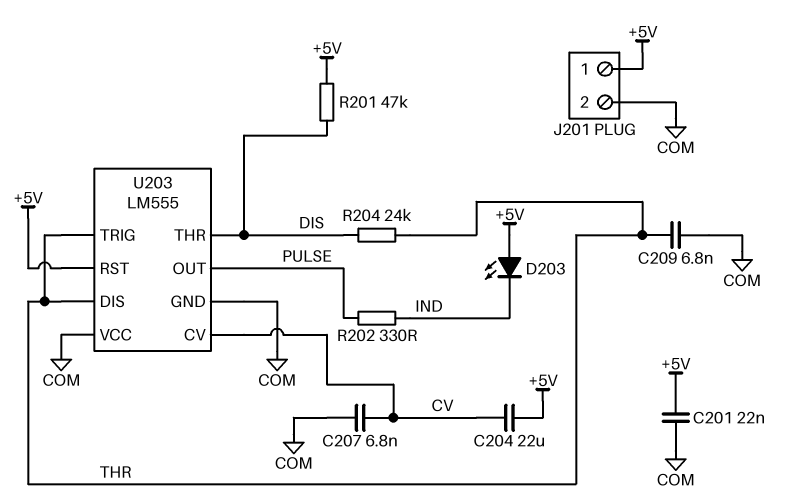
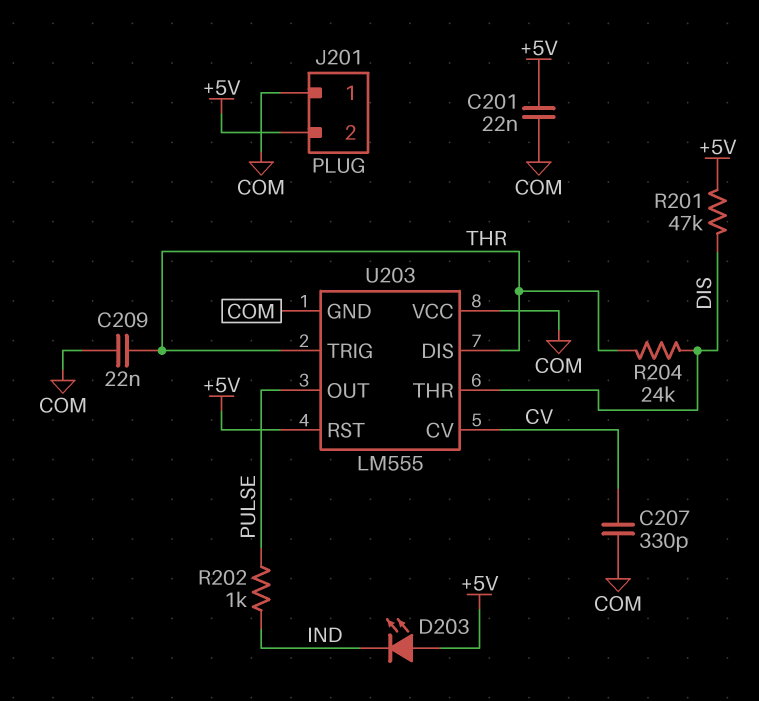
C204: 22uF (+5V, CV) -> none
C207: 6.8nF (COM, CV) -> 330pF (COM, CV)
C209: 6.8nF (COM, THR) -> 22nF (COM, THR)
J201 pin 1: +5V -> COM
J201 pin 2: COM -> +5V
R202: 330 (IND, PULSE) -> 1k (IND, PULSE)

